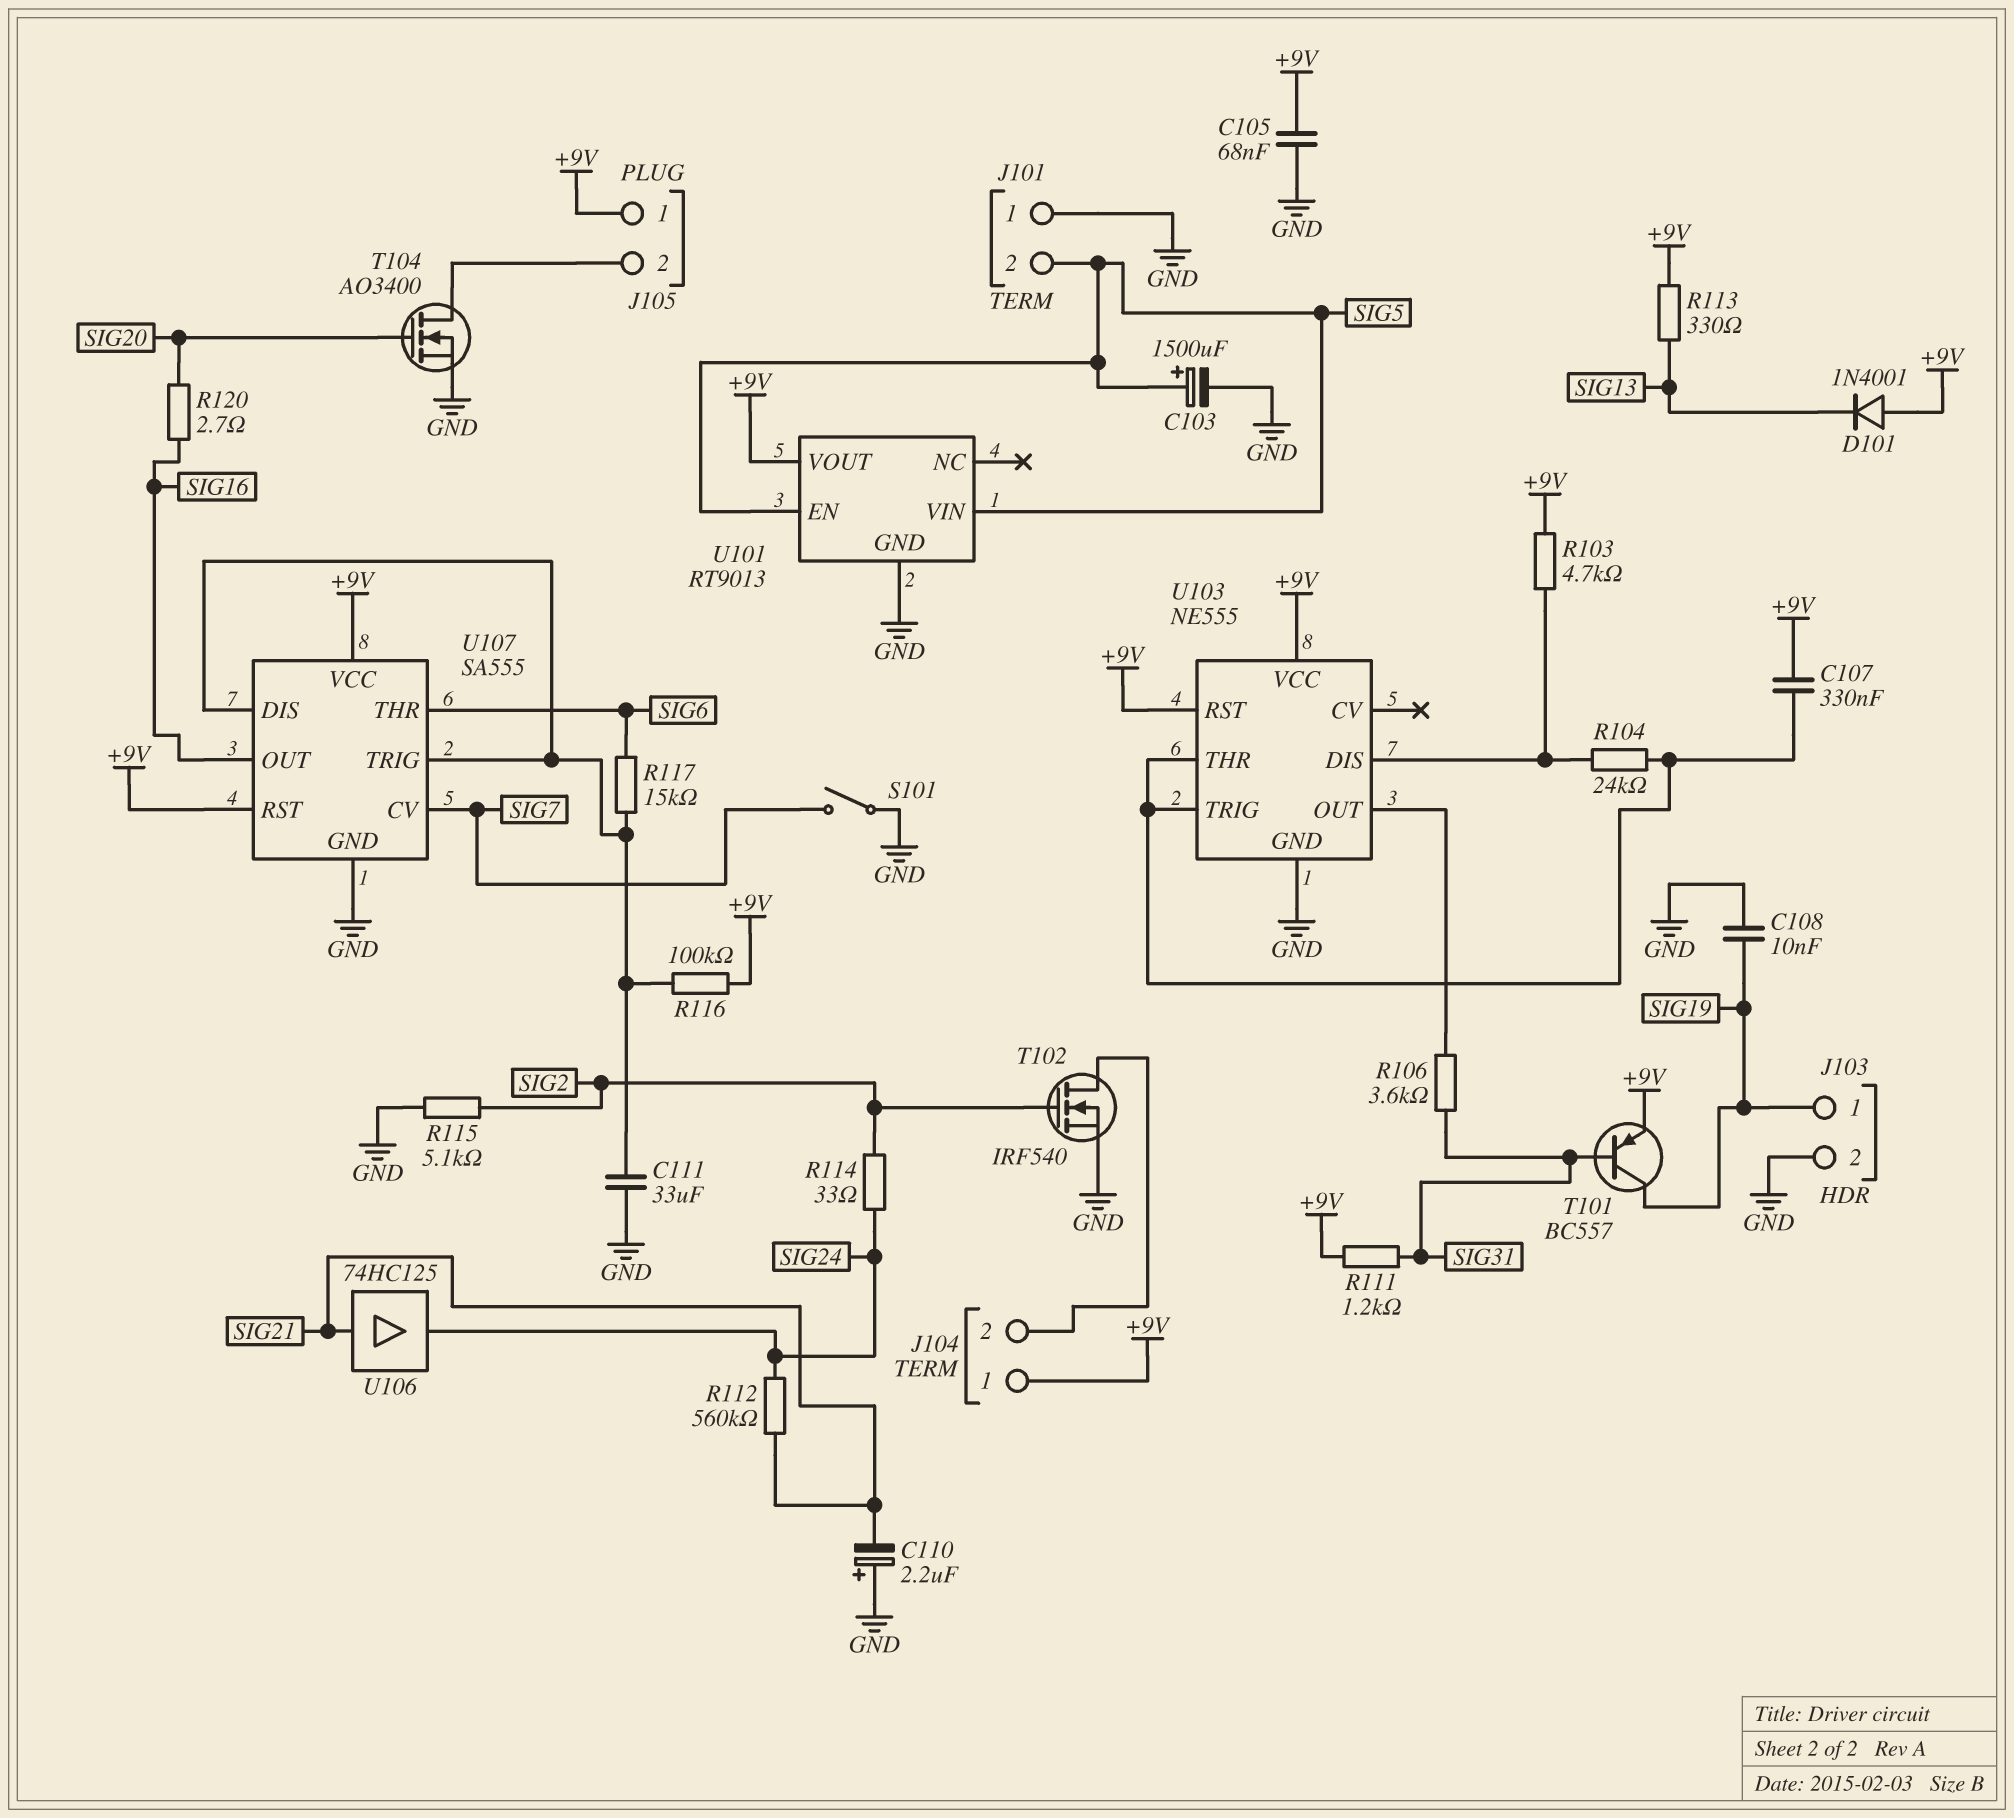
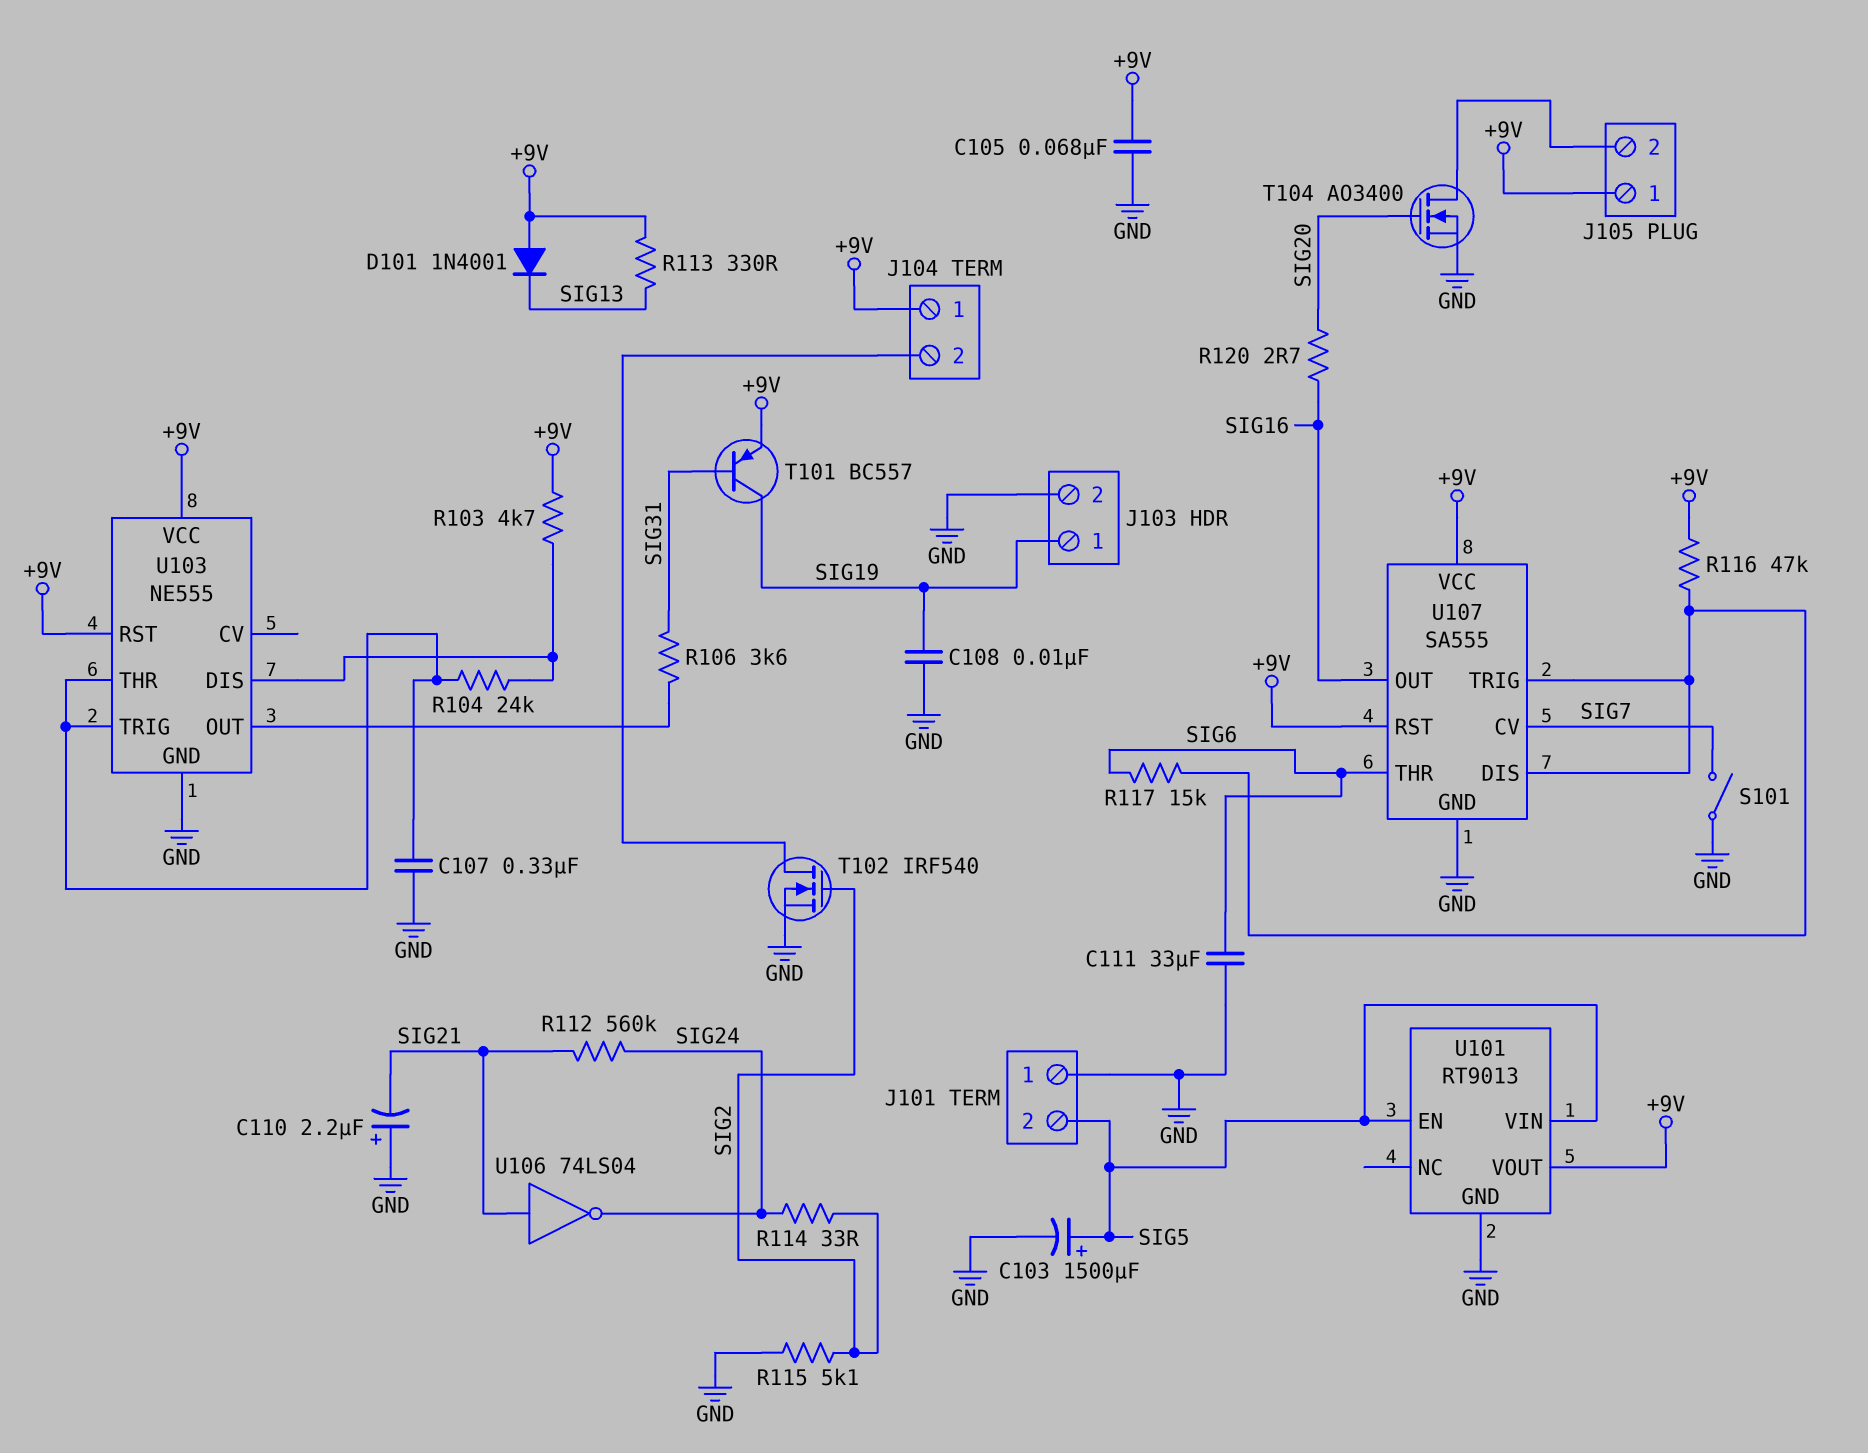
C107: 330nF (+9V, U103/THR) -> 330nF (GND, U103/THR)
C111: 33uF (GND, U107/DIS) -> 33uF (GND, SIG6)
R111: 1.2k (+9V, SIG31) -> none
R116: 100k (+9V, U107/DIS) -> 47k (+9V, U107/DIS)
U106: buffer 74HC125 (in SIG21, out SIG24) -> NOT 74LS04 (in SIG21, out SIG24)

